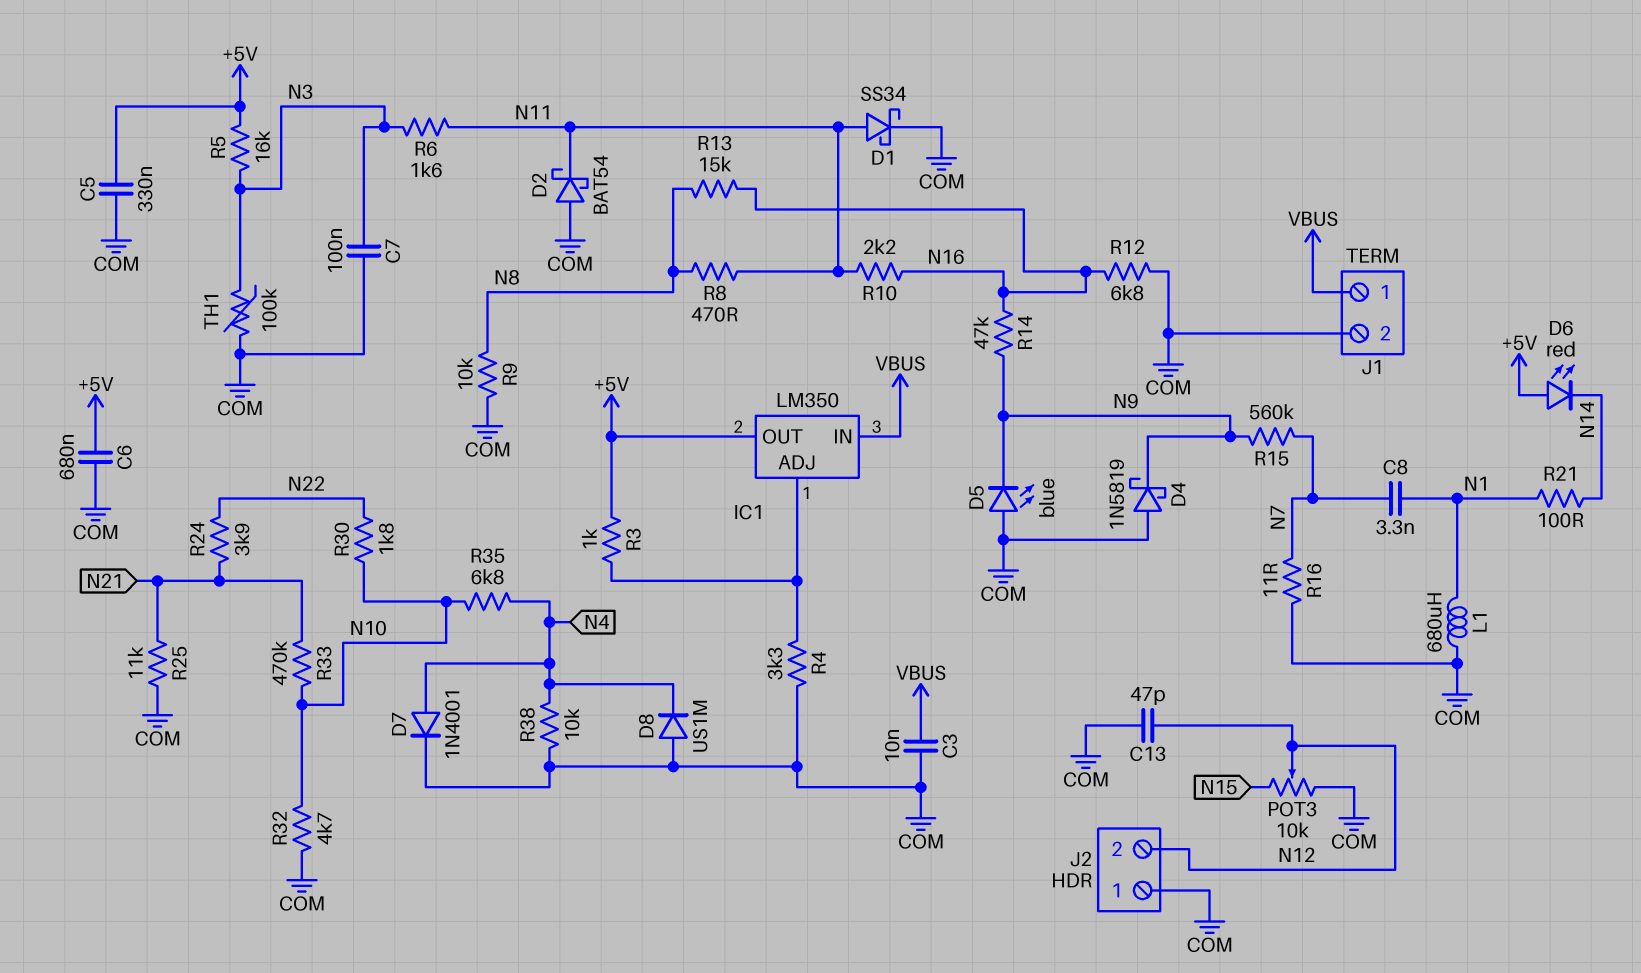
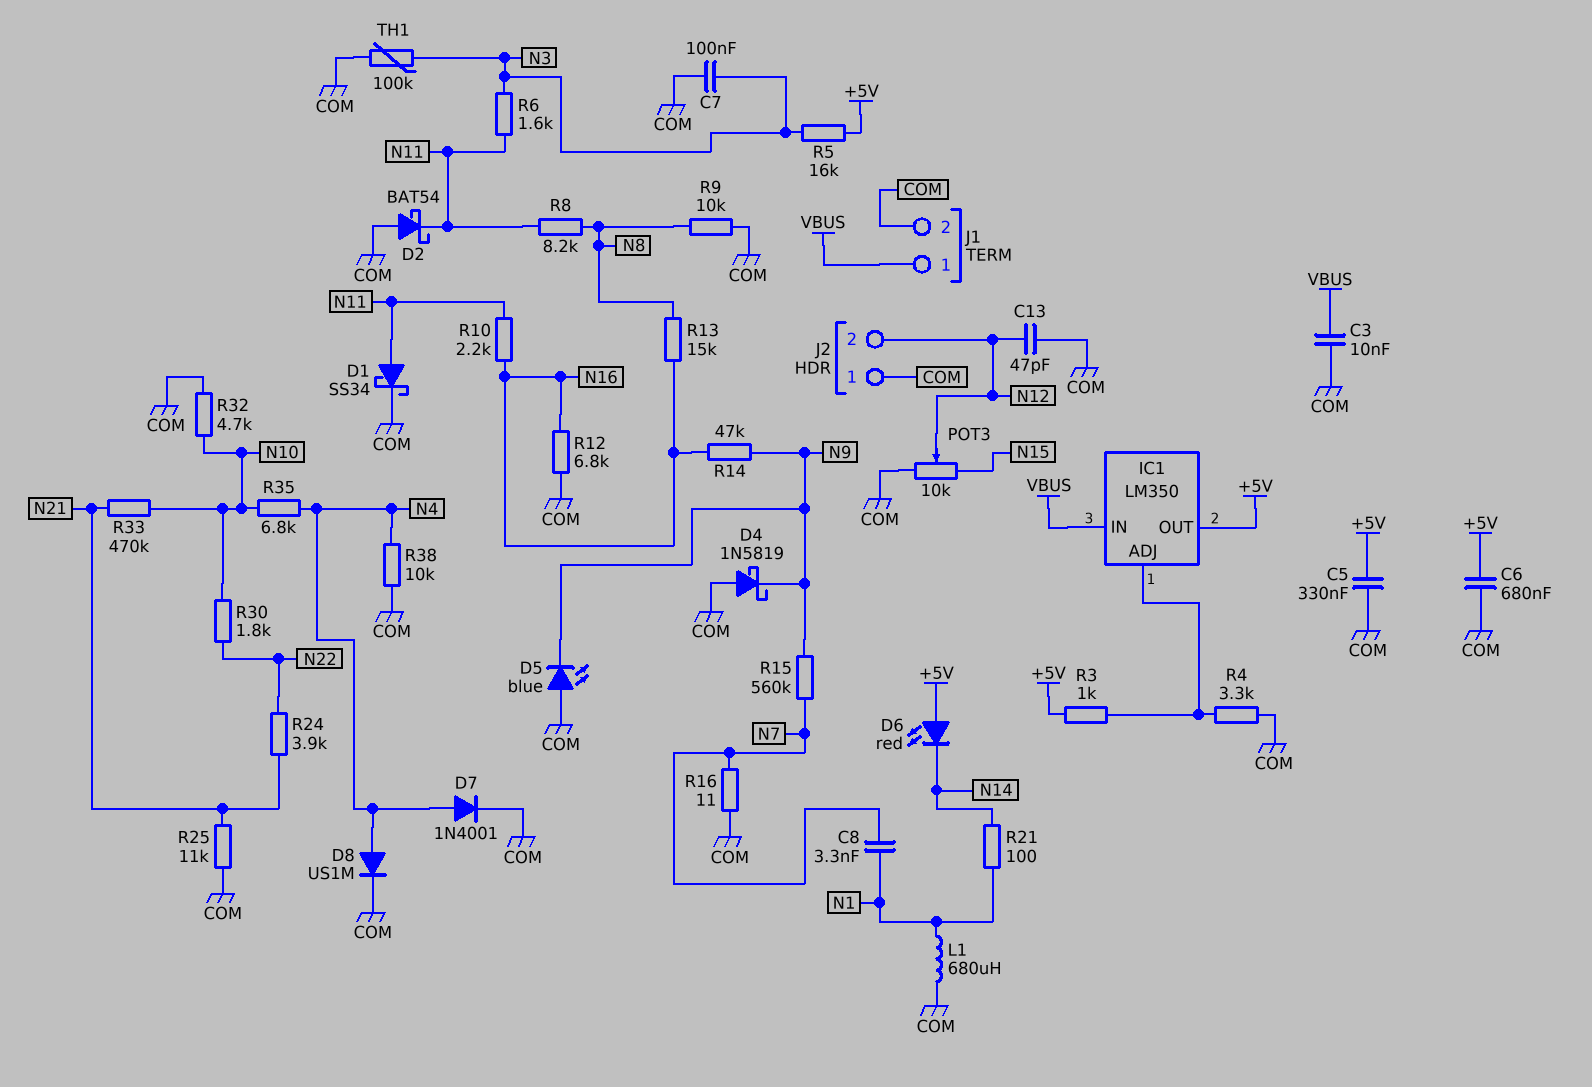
D8: diode US1M (A COM, K N4) -> diode US1M (A N4, K COM)
R8: 470 (N8, N11) -> 8.2k (N8, N11)

